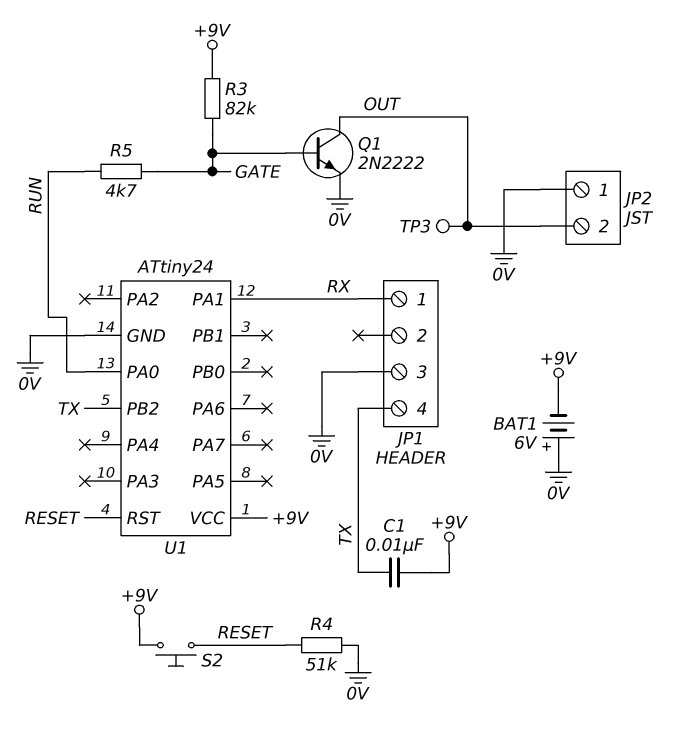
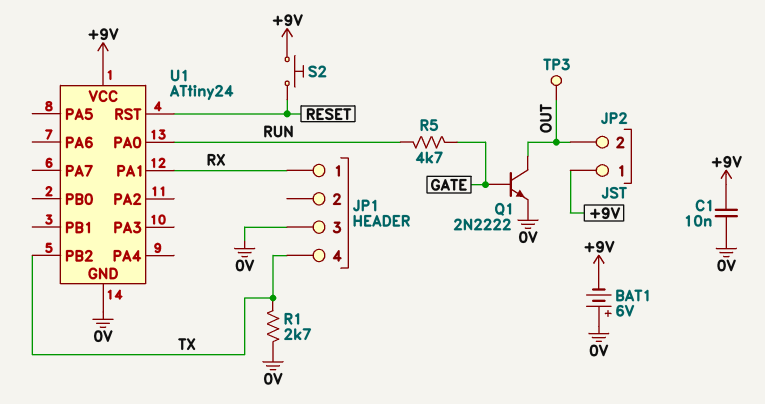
C1: 10nF (+9V, TX) -> 10nF (+9V, 0V)
JP2 pin 1: 0V -> +9V
R1: none -> 2.7k (0V, TX)
R3: 82k (+9V, GATE) -> none
R4: 51k (0V, RESET) -> none

